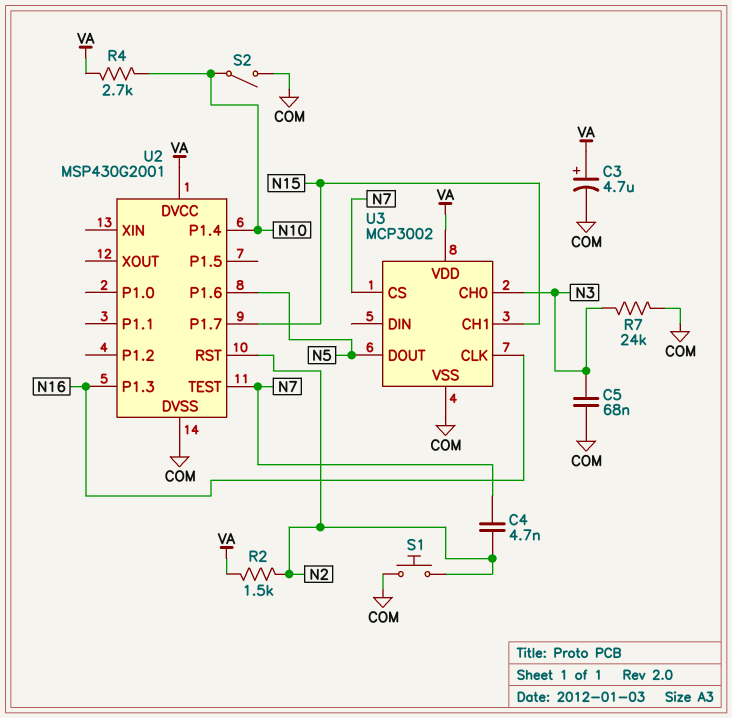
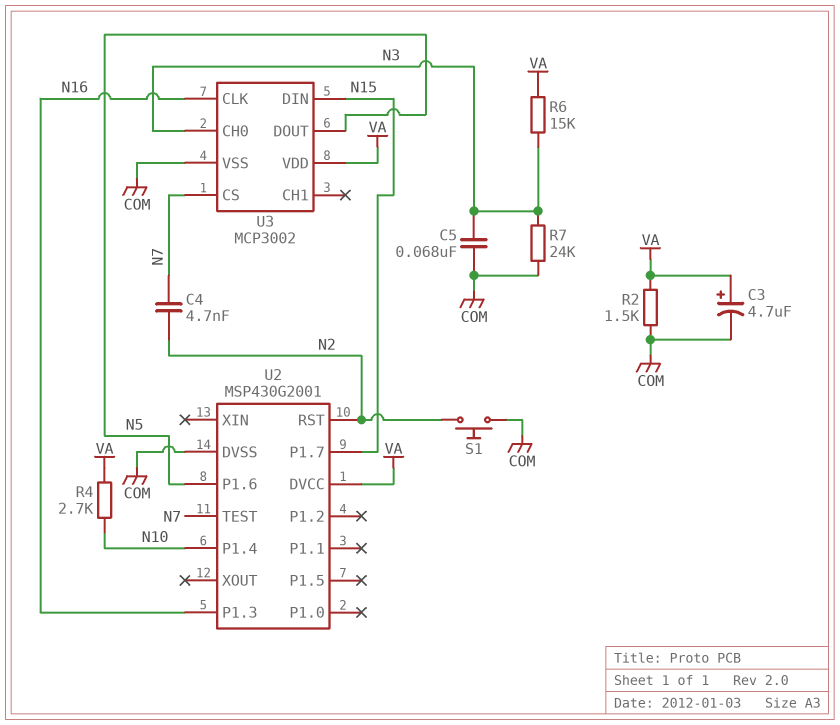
R2: 1.5k (N2, VA) -> 1.5k (COM, VA)
R6: none -> 15k (N3, VA)
S2: switch (COM, N10) -> none
U3 pin CH1: N15 -> none
U3 pin DIN: none -> N15

